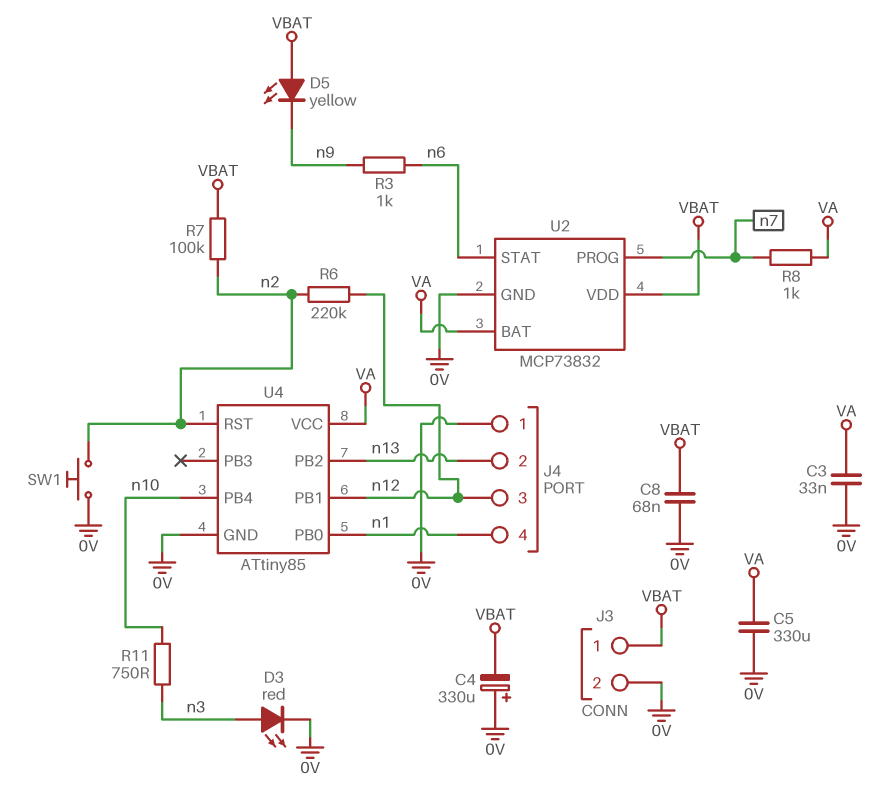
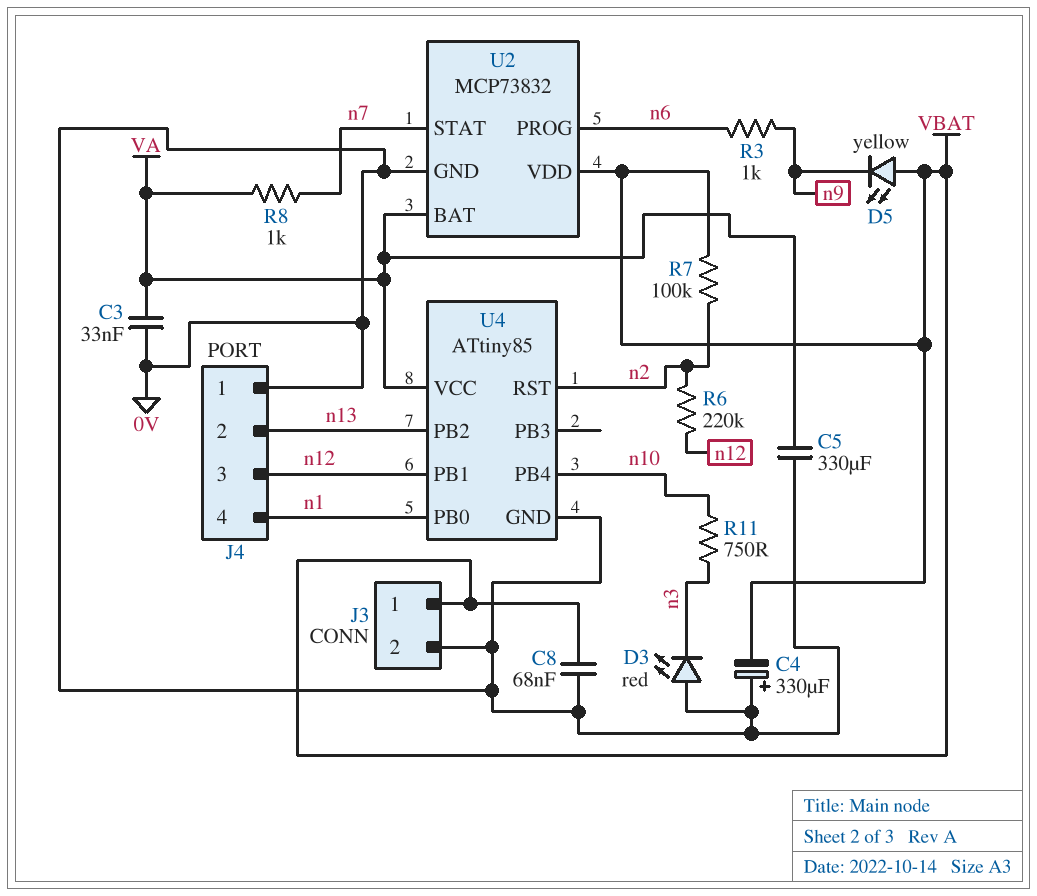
D3: LED red (A n3, K 0V) -> LED red (A 0V, K n3)
SW1: button (0V, n2) -> none
U2 pin PROG: n7 -> n6
U2 pin STAT: n6 -> n7

